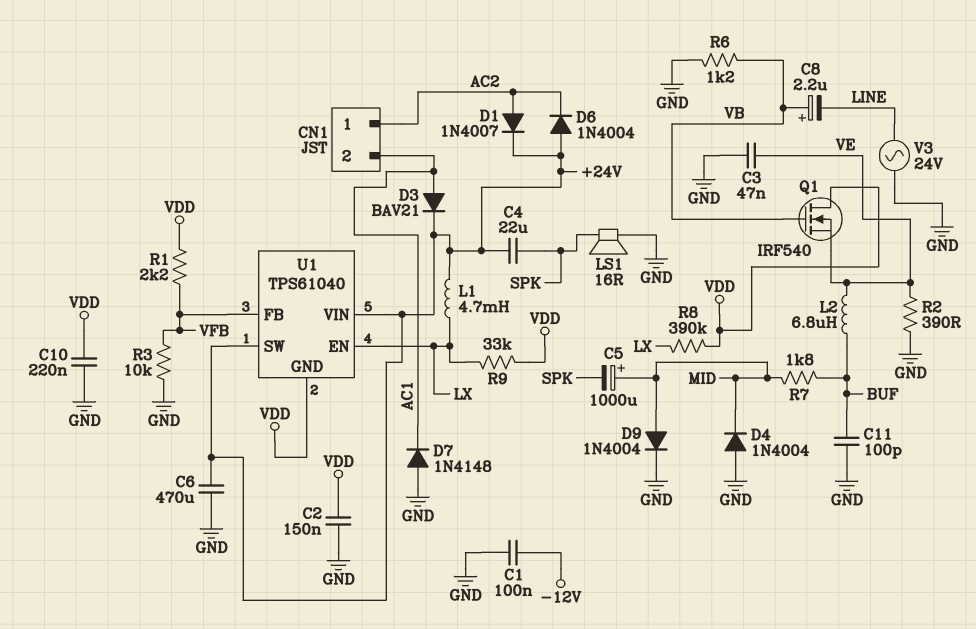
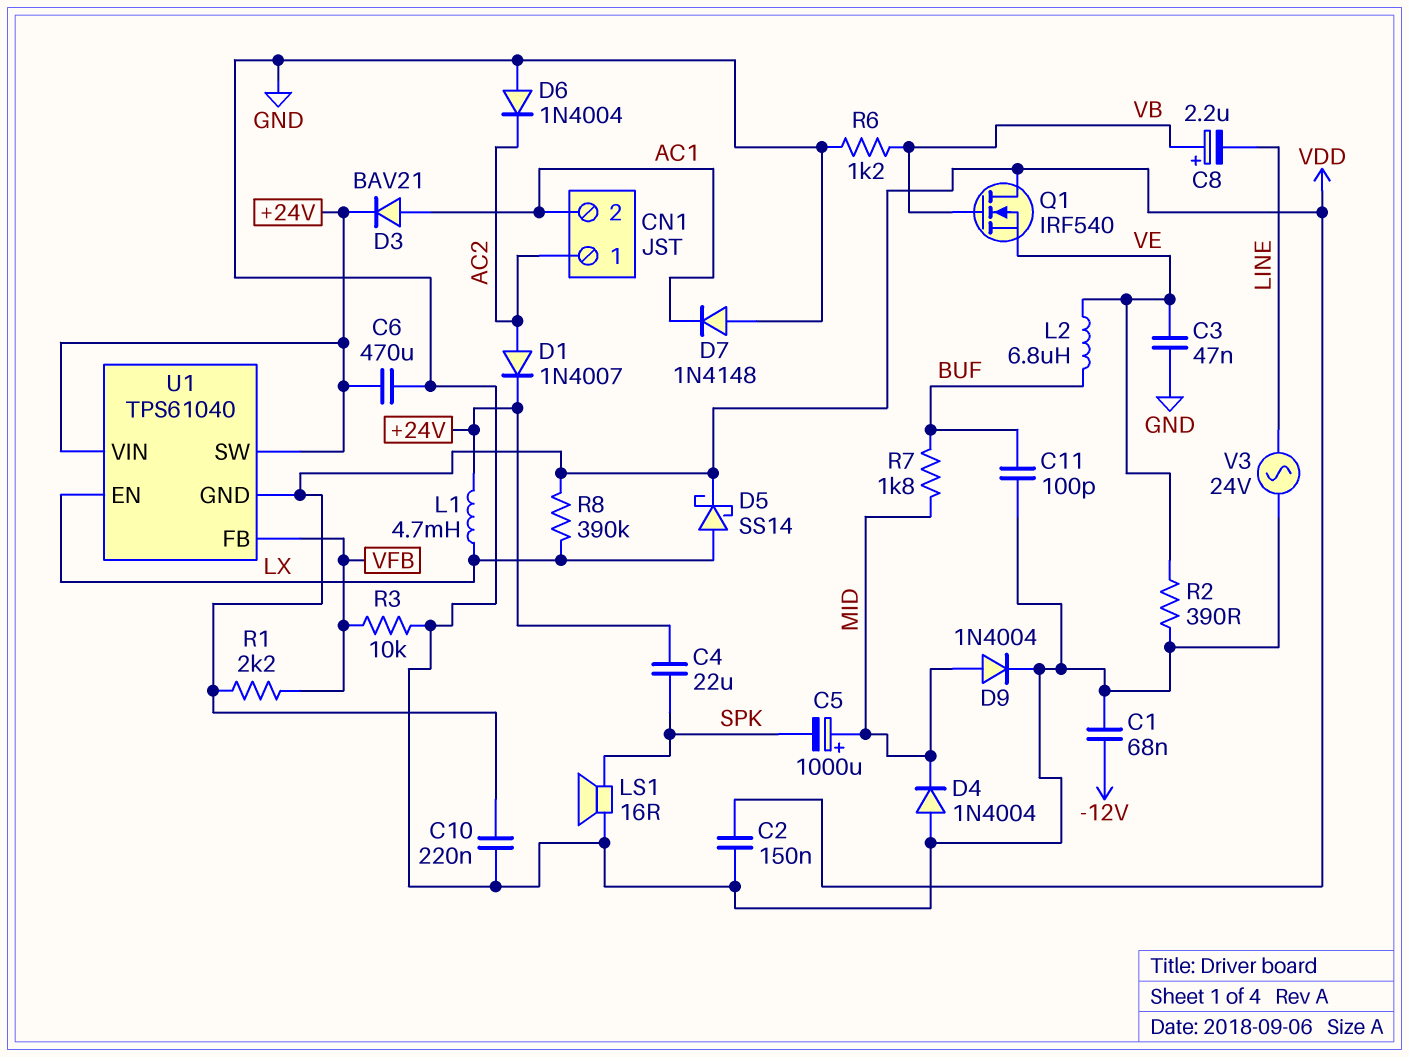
C1: 100nF (-12V, GND) -> 68nF (-12V, GND)
D5: none -> schottky SS14 (A LX, K VDD)
D6: diode 1N4004 (A +24V, K AC2) -> diode 1N4004 (A GND, K AC2)
R9: 33k (LX, VDD) -> none

